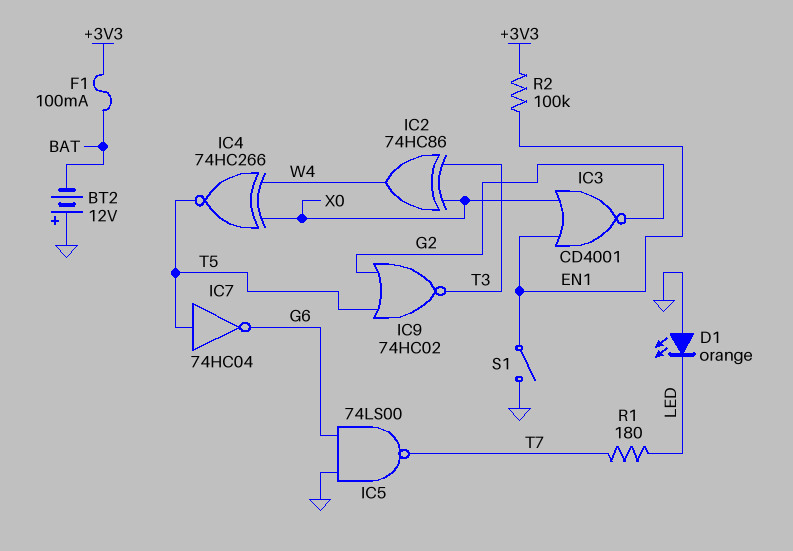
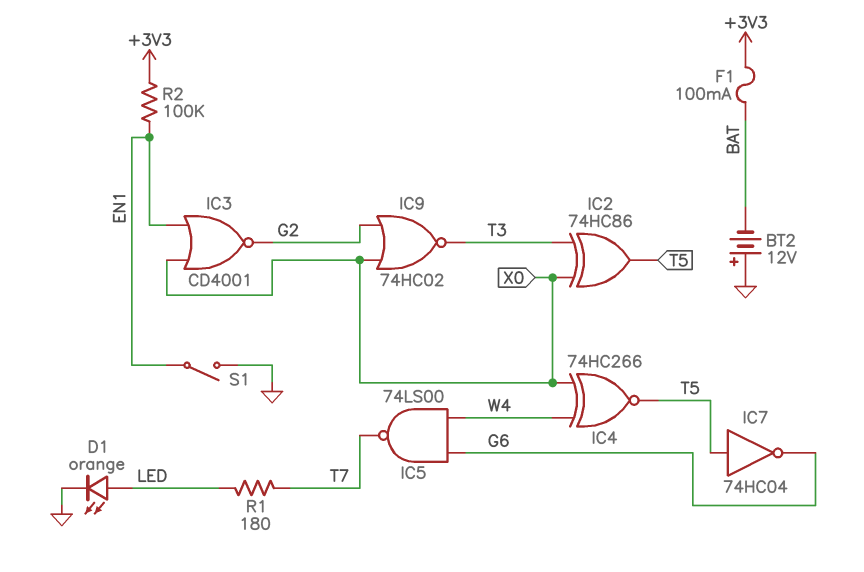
D1: LED orange (A GND, K LED) -> LED orange (A LED, K GND)
IC2: XOR 74HC86 (in T3, in X0, out W4) -> XOR 74HC86 (in T3, in X0, out T5)
IC5: NAND 74LS00 (in G6, in GND, out T7) -> NAND 74LS00 (in G6, in W4, out T7)
IC9: NOR 74HC02 (in G2, in T5, out T3) -> NOR 74HC02 (in G2, in X0, out T3)

